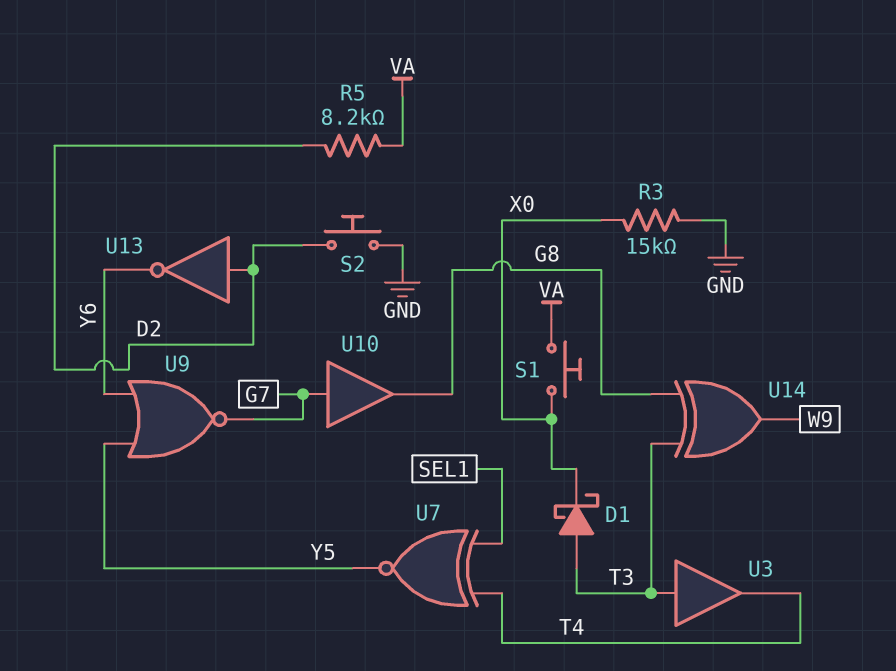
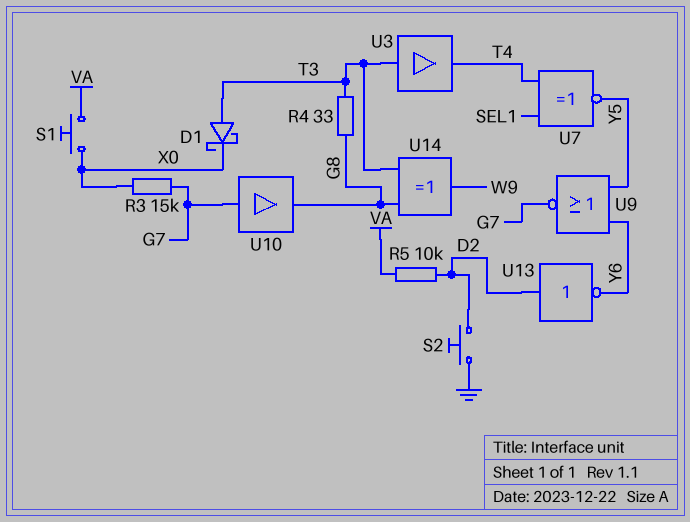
R3: 15k (GND, X0) -> 15k (G7, X0)
R4: none -> 33 (G8, T3)
R5: 8.2k (D2, VA) -> 10k (D2, VA)

